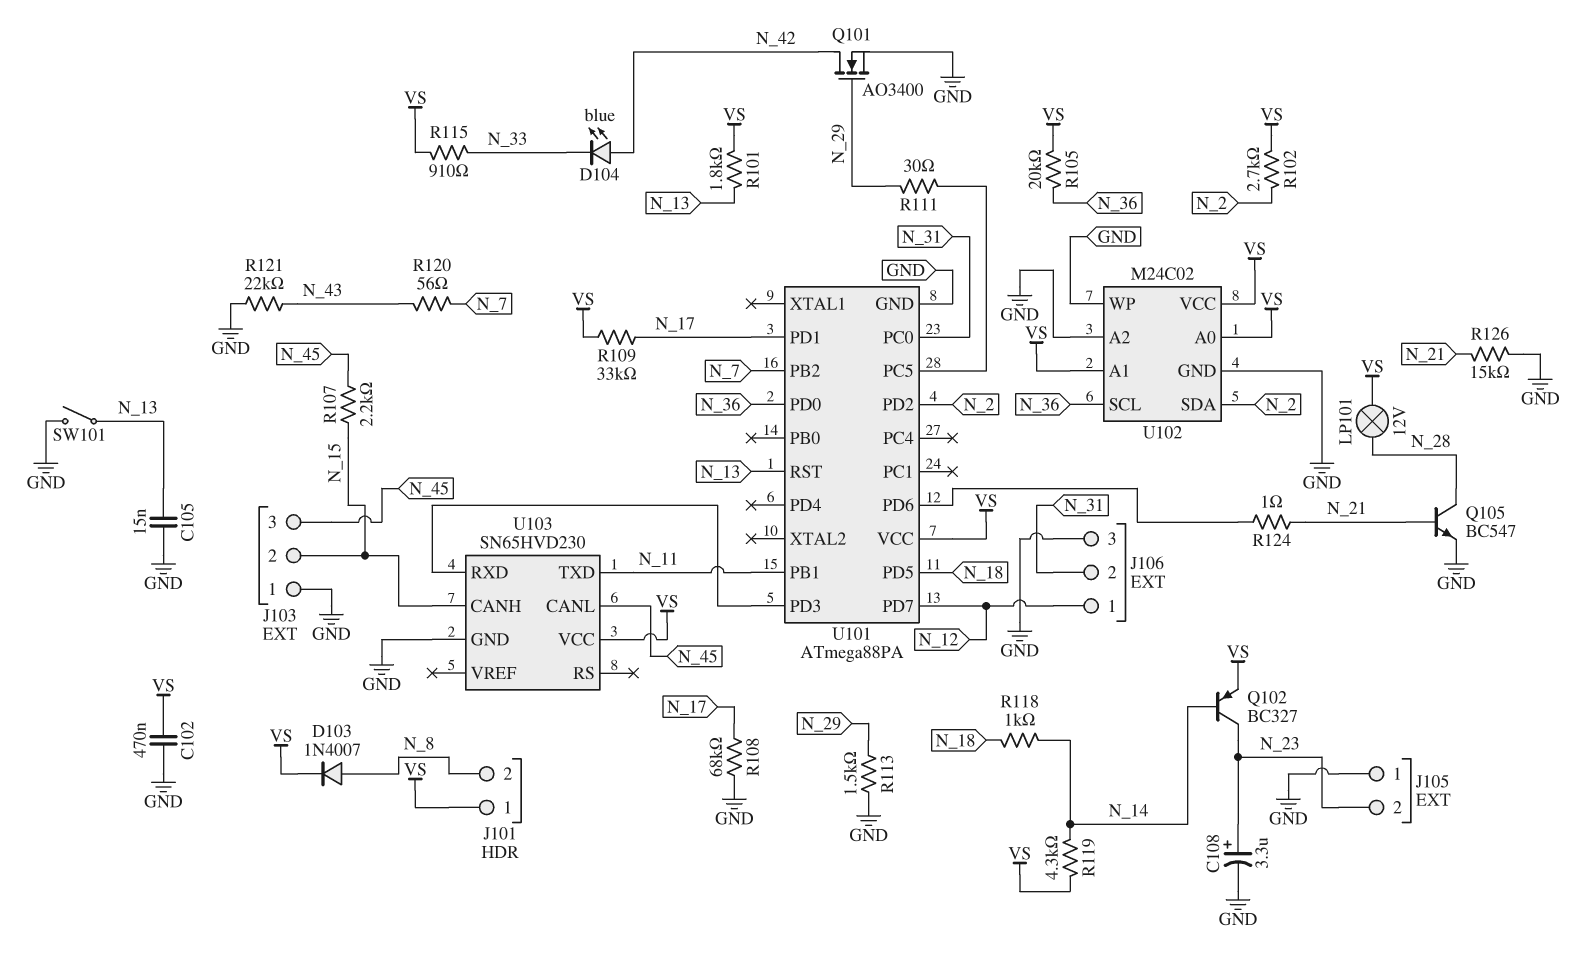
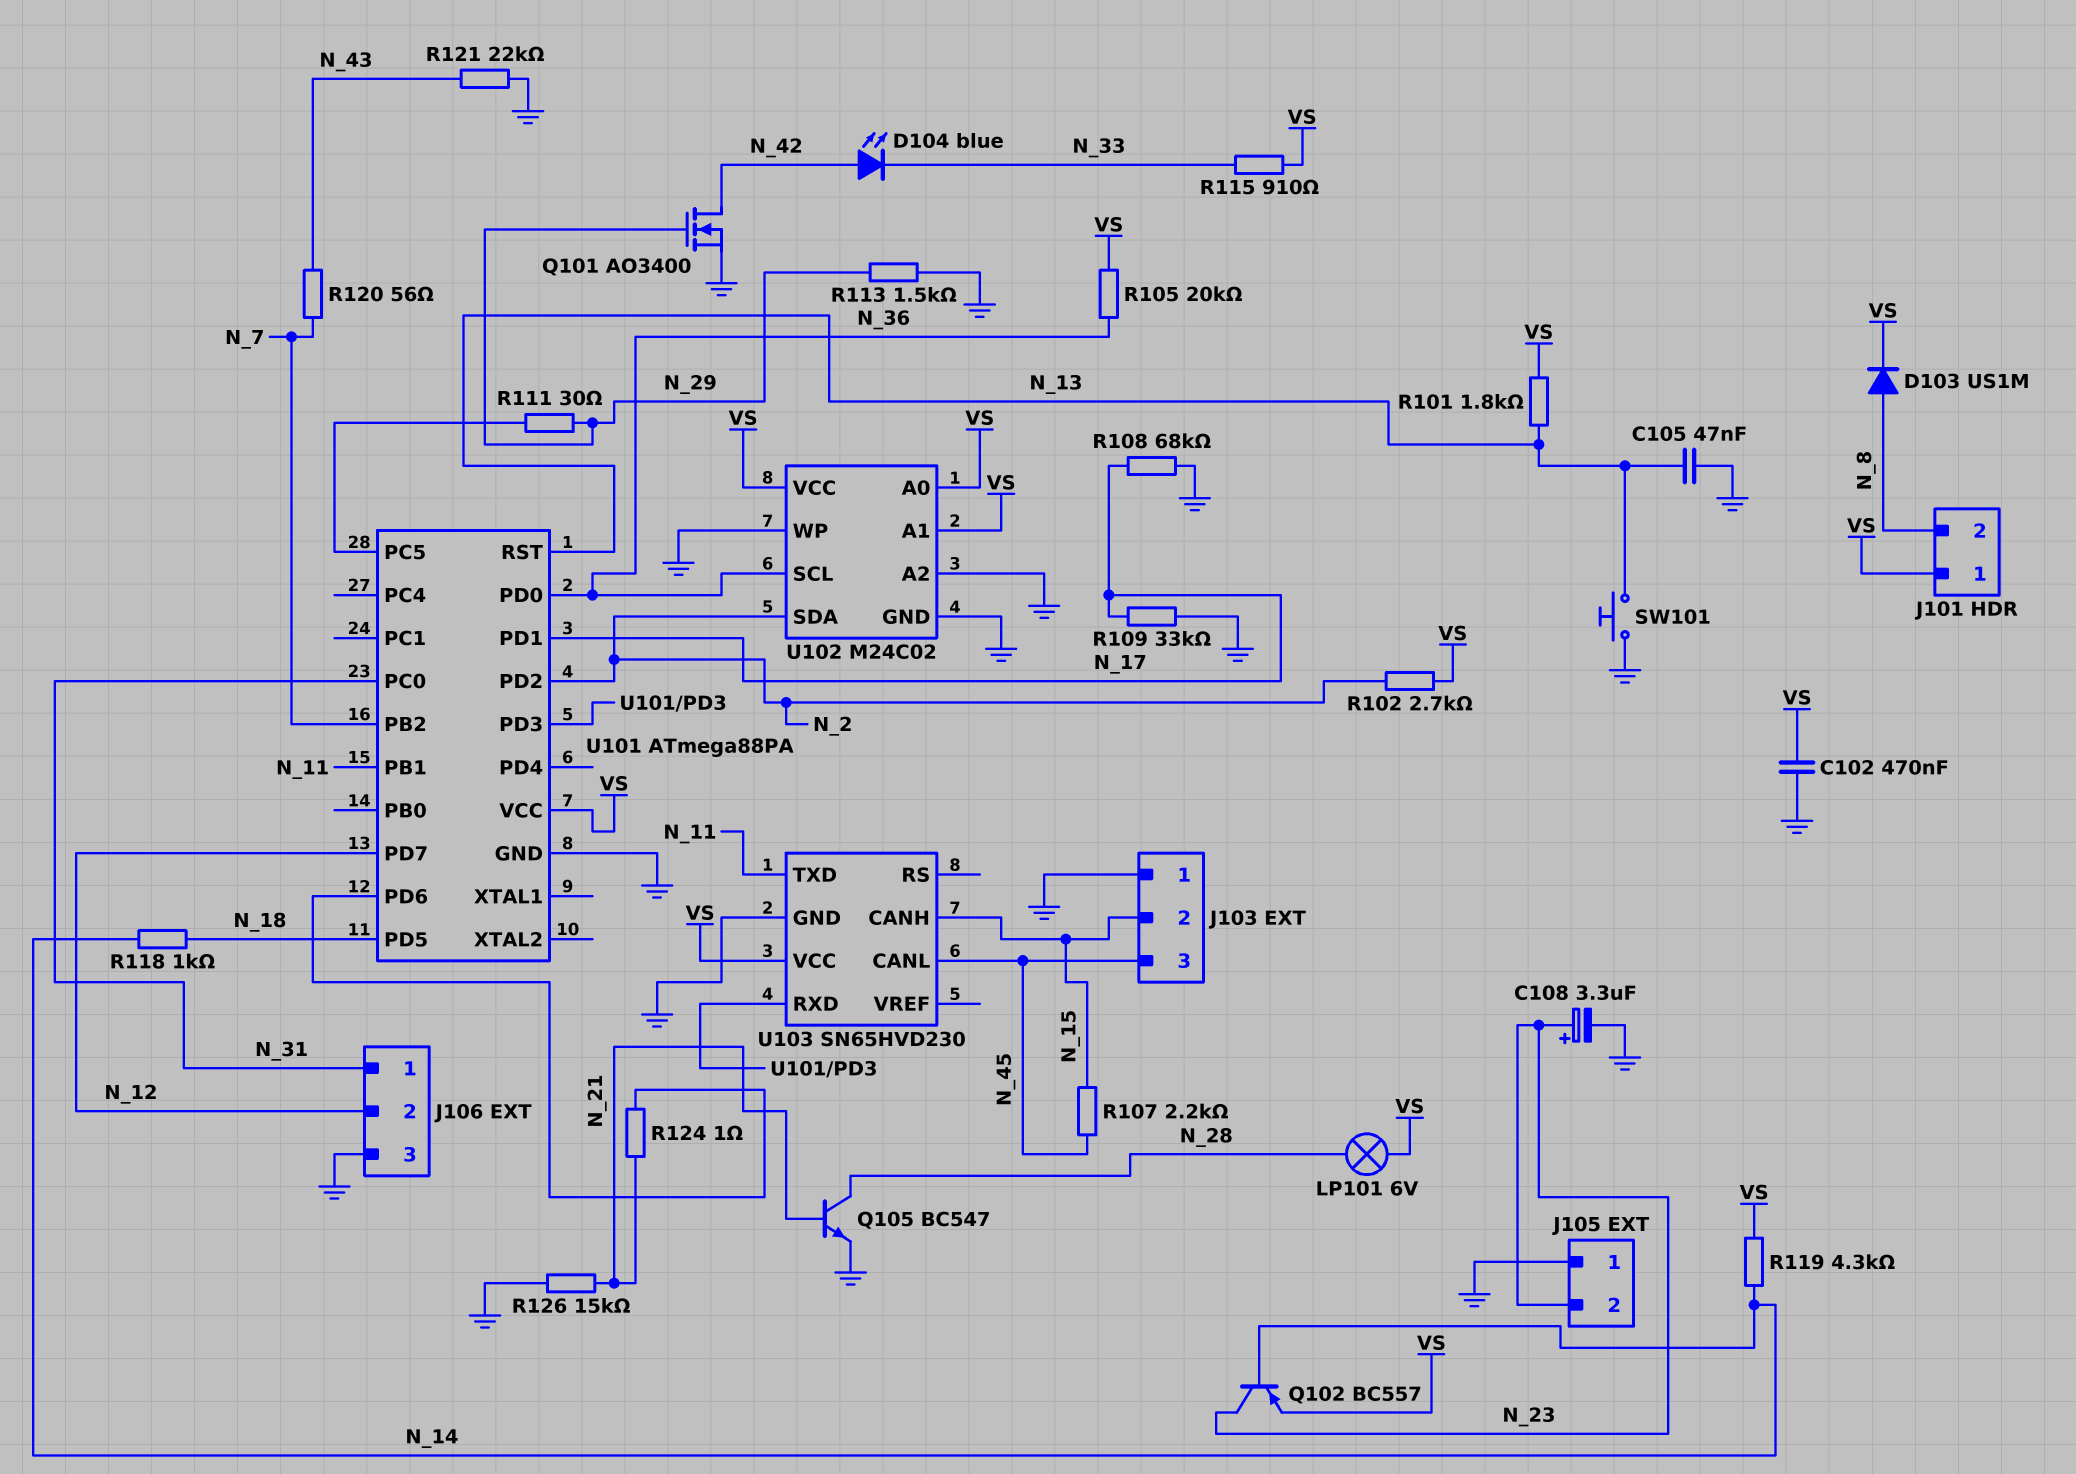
C105: 15nF (GND, N_13) -> 47nF (GND, N_13)
D103: diode 1N4007 (A N_8, K VS) -> diode US1M (A N_8, K VS)
J106 pin 1: N_12 -> N_31
J106 pin 2: N_31 -> N_12
LP101: lamp 12V (N_28, VS) -> lamp 6V (N_28, VS)
Q102: PNP BC327 (B N_14, C N_23, E VS) -> PNP BC557 (B N_14, C N_23, E VS)
R109: 33k (N_17, VS) -> 33k (GND, N_17)
SW101: switch (GND, N_13) -> button (GND, N_13)

